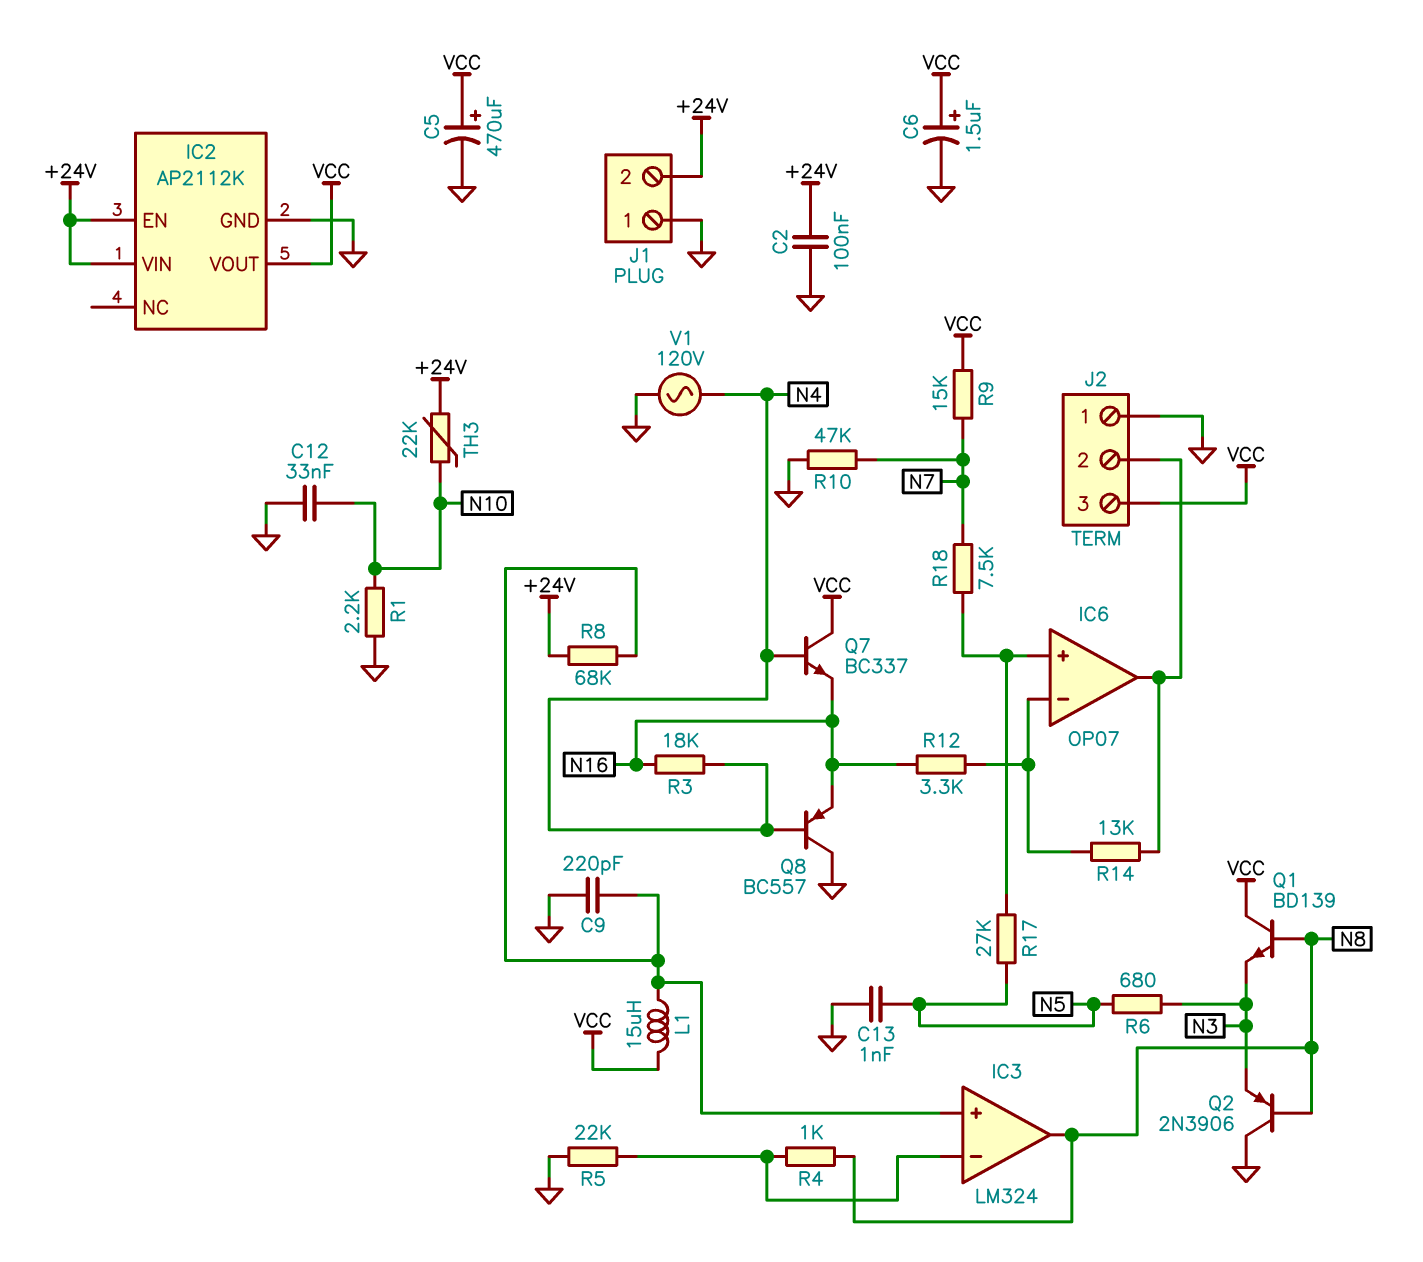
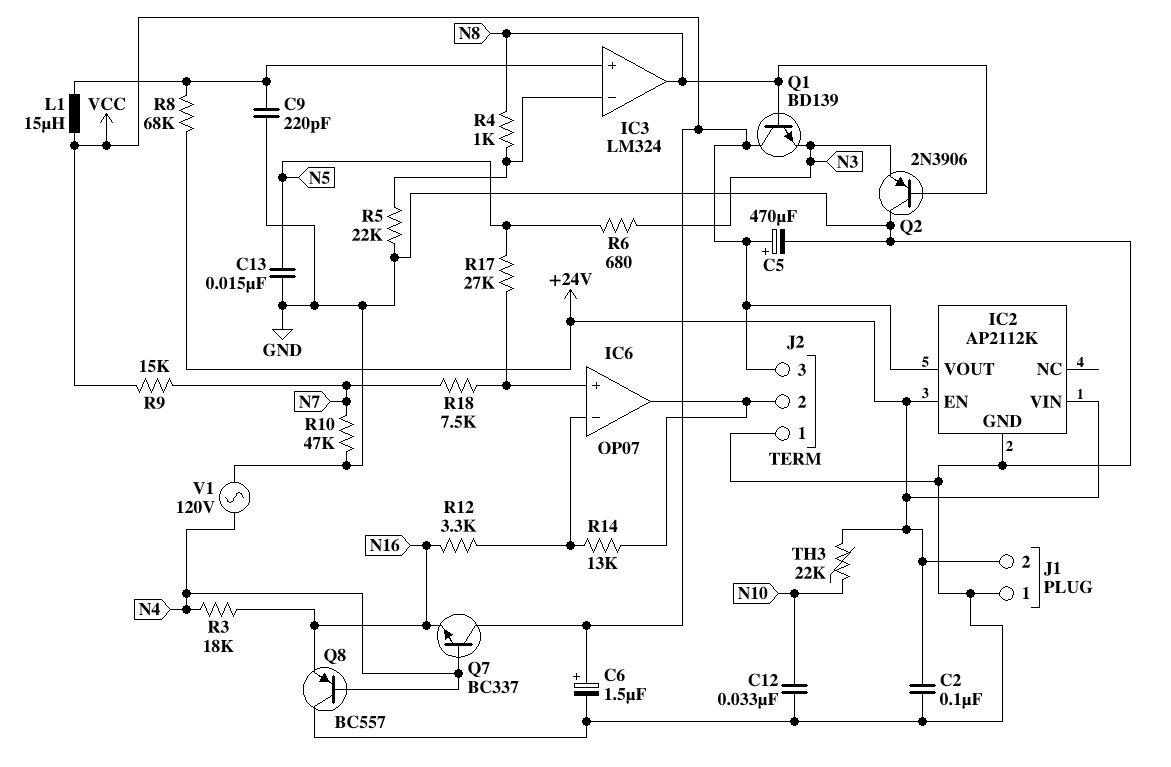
C13: 1nF (GND, N5) -> 15nF (GND, N5)
R1: 2.2k (GND, N10) -> none

